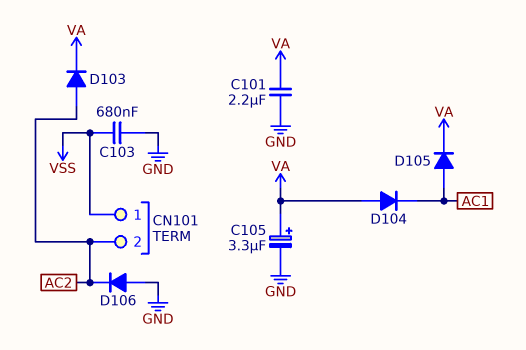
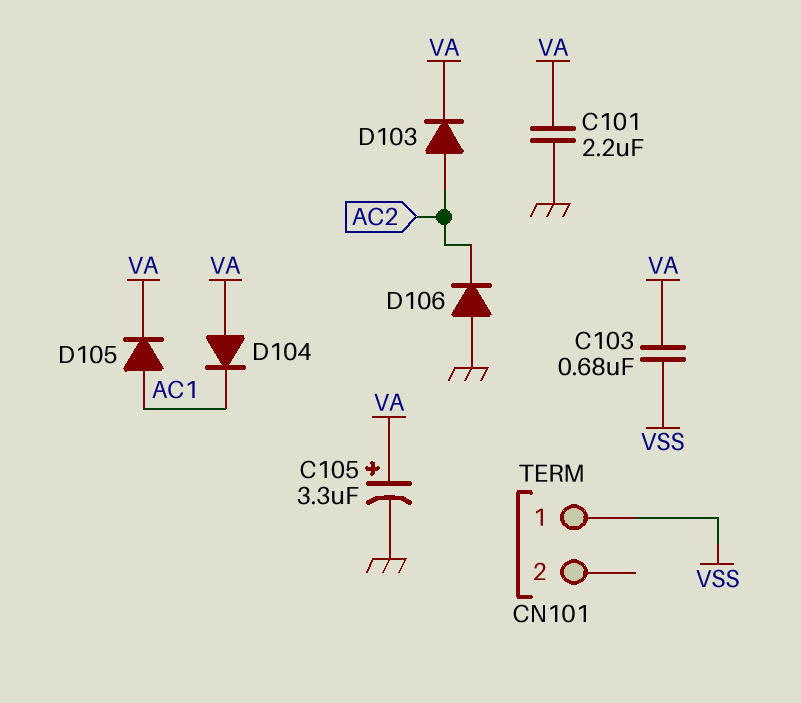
C103: 680nF (GND, VSS) -> 680nF (VA, VSS)
CN101 pin 2: AC2 -> none

